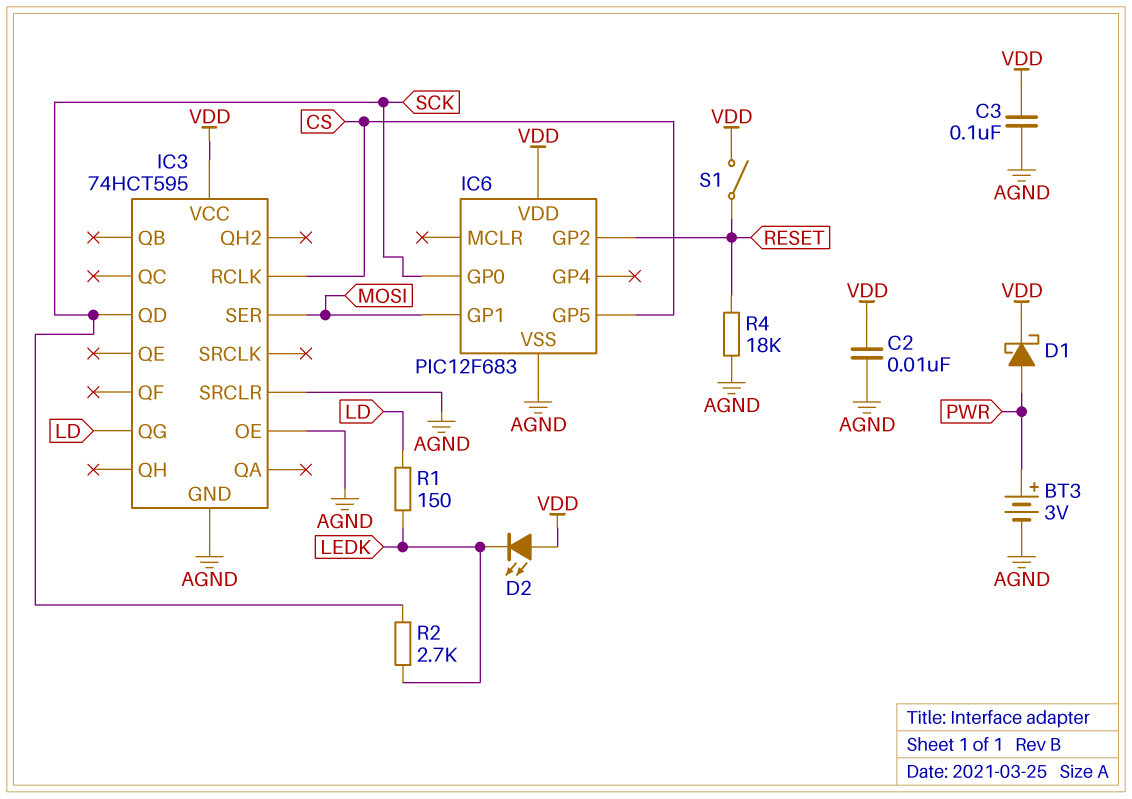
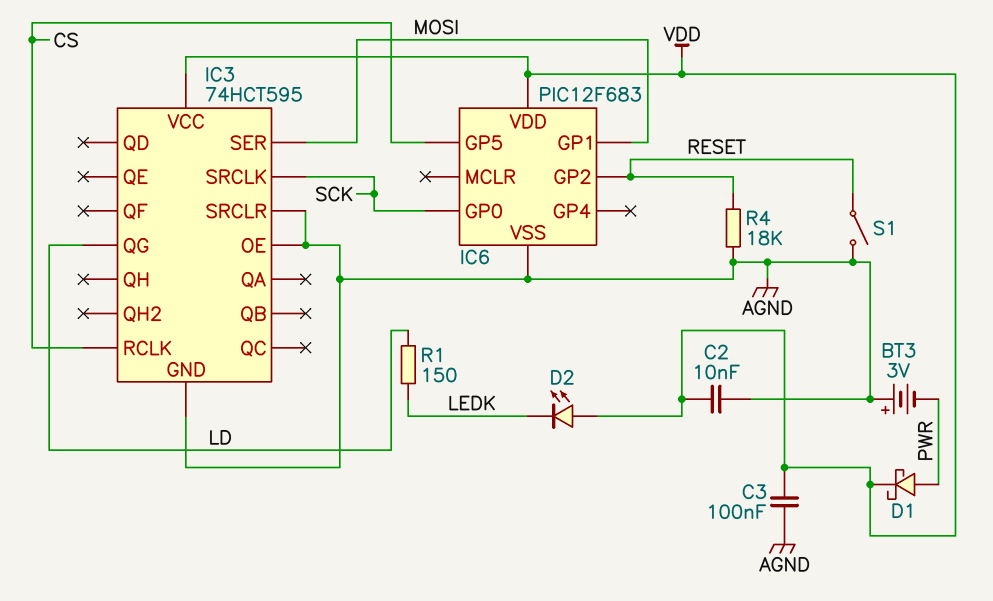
BT3: 3V (plus PWR, minus AGND) -> 3V (plus AGND, minus PWR)
IC3 pin QD: SCK -> none
IC3 pin SRCLK: none -> SCK
R2: 2.7k (LEDK, SCK) -> none
S1: switch (RESET, VDD) -> switch (AGND, RESET)

